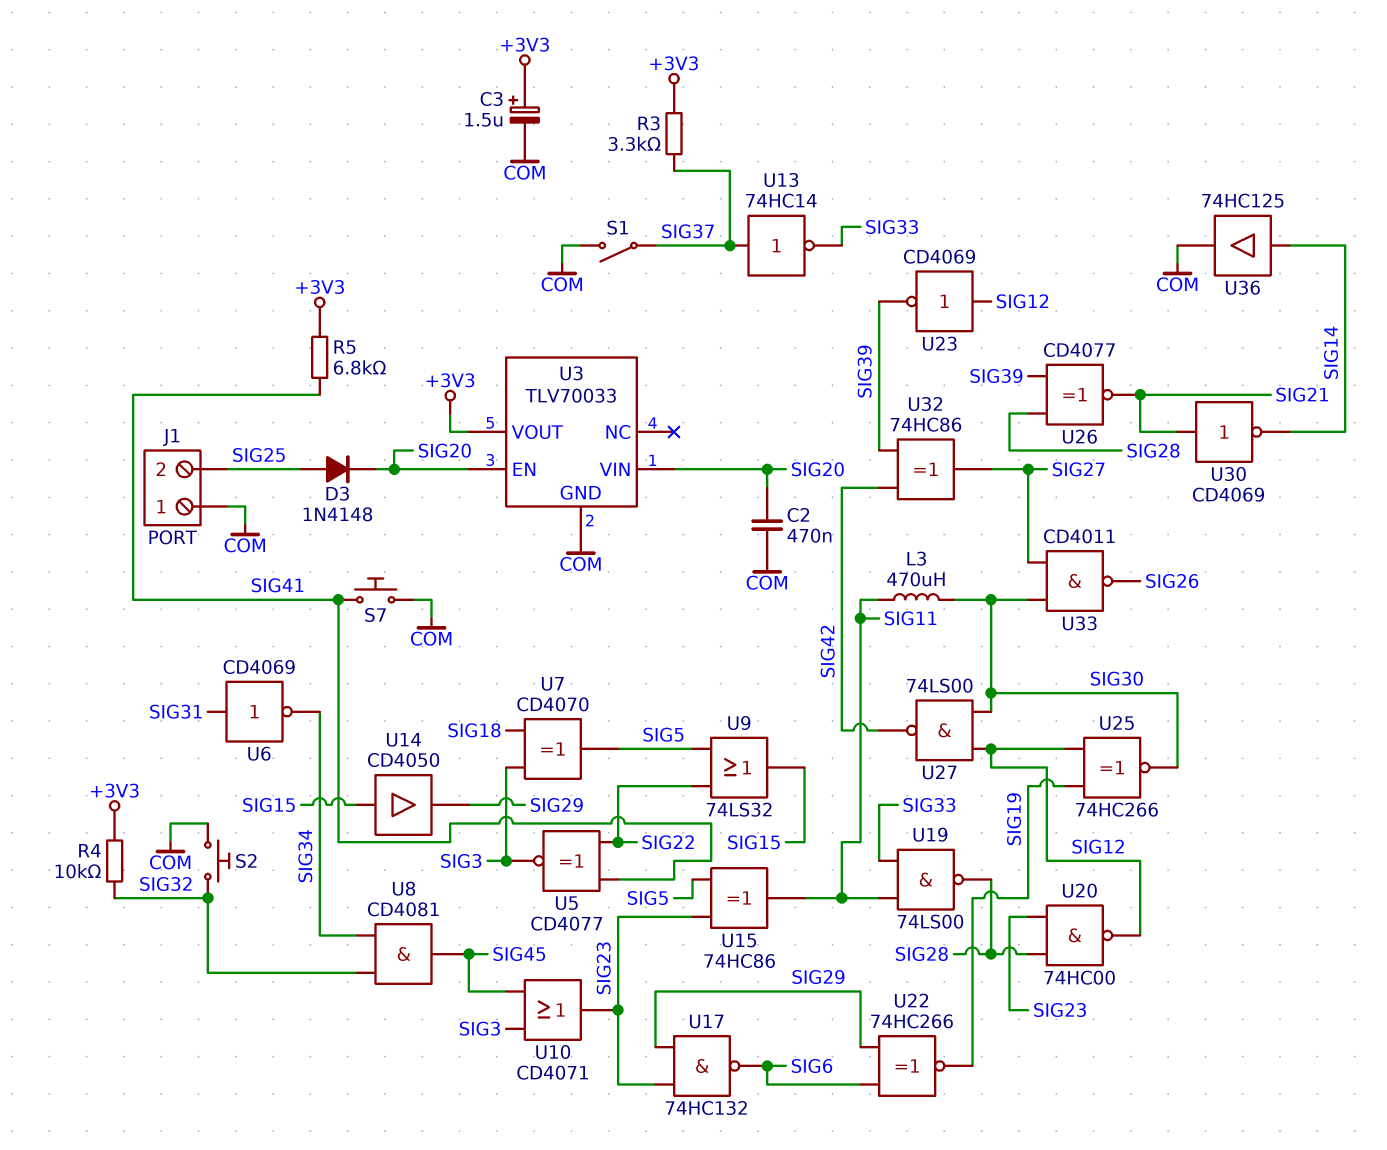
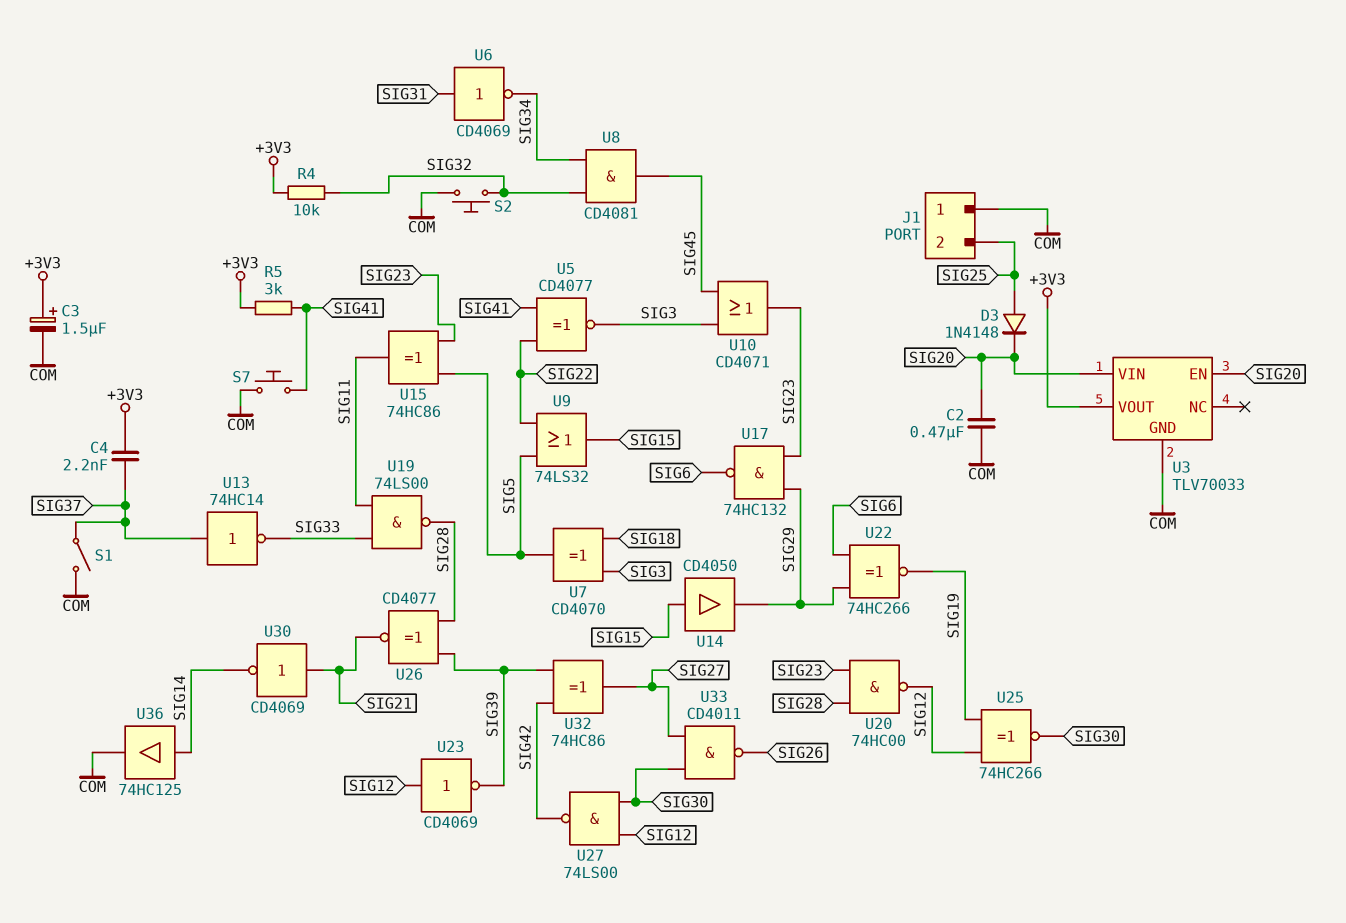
C4: none -> 2.2nF (+3V3, SIG37)
L3: 470uH (SIG11, SIG30) -> none
R3: 3.3k (+3V3, SIG37) -> none
R5: 6.8k (+3V3, SIG41) -> 3k (+3V3, SIG41)

